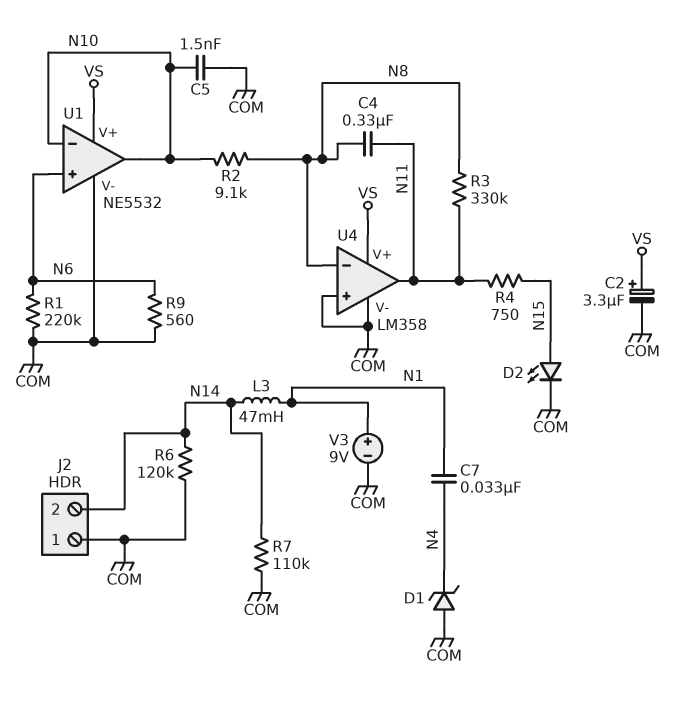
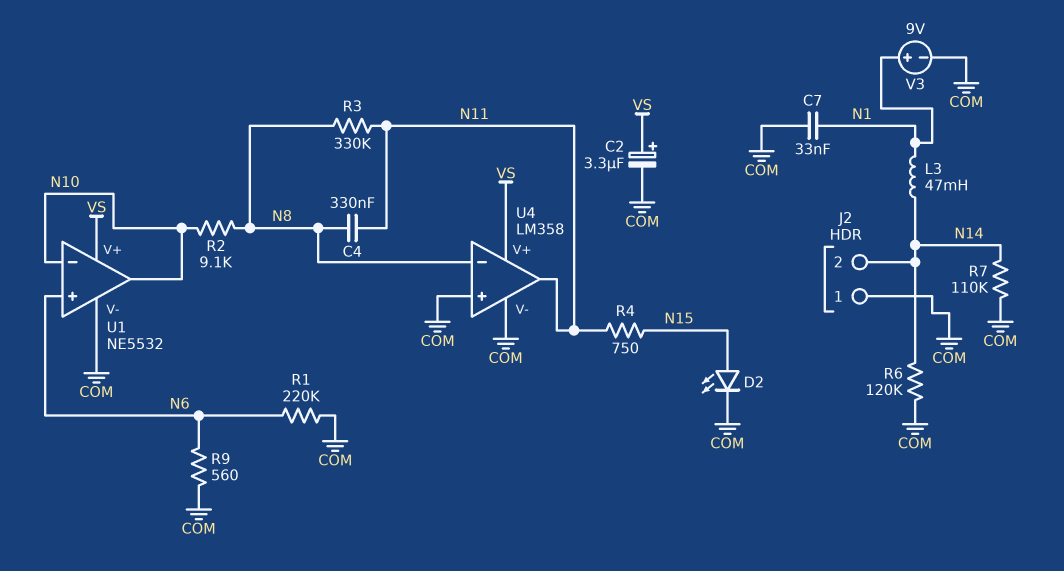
C5: 1.5nF (COM, N10) -> none
C7: 33nF (N1, N4) -> 33nF (COM, N1)
D1: zener (A COM, K N4) -> none

